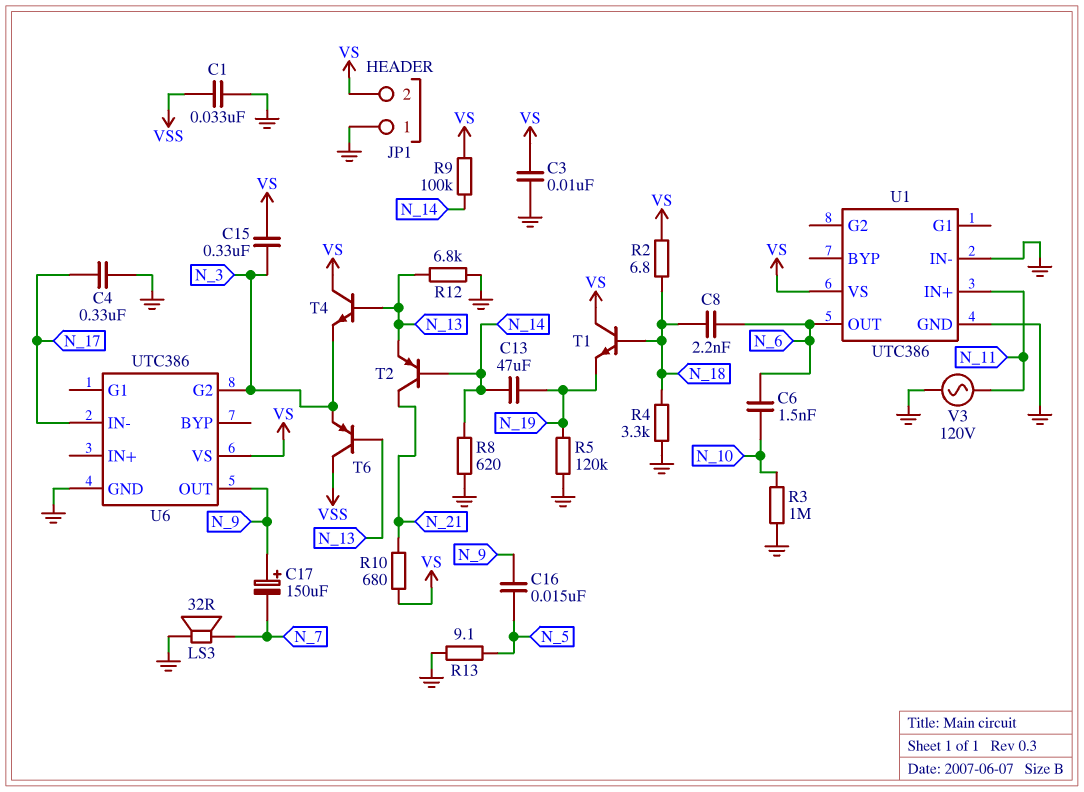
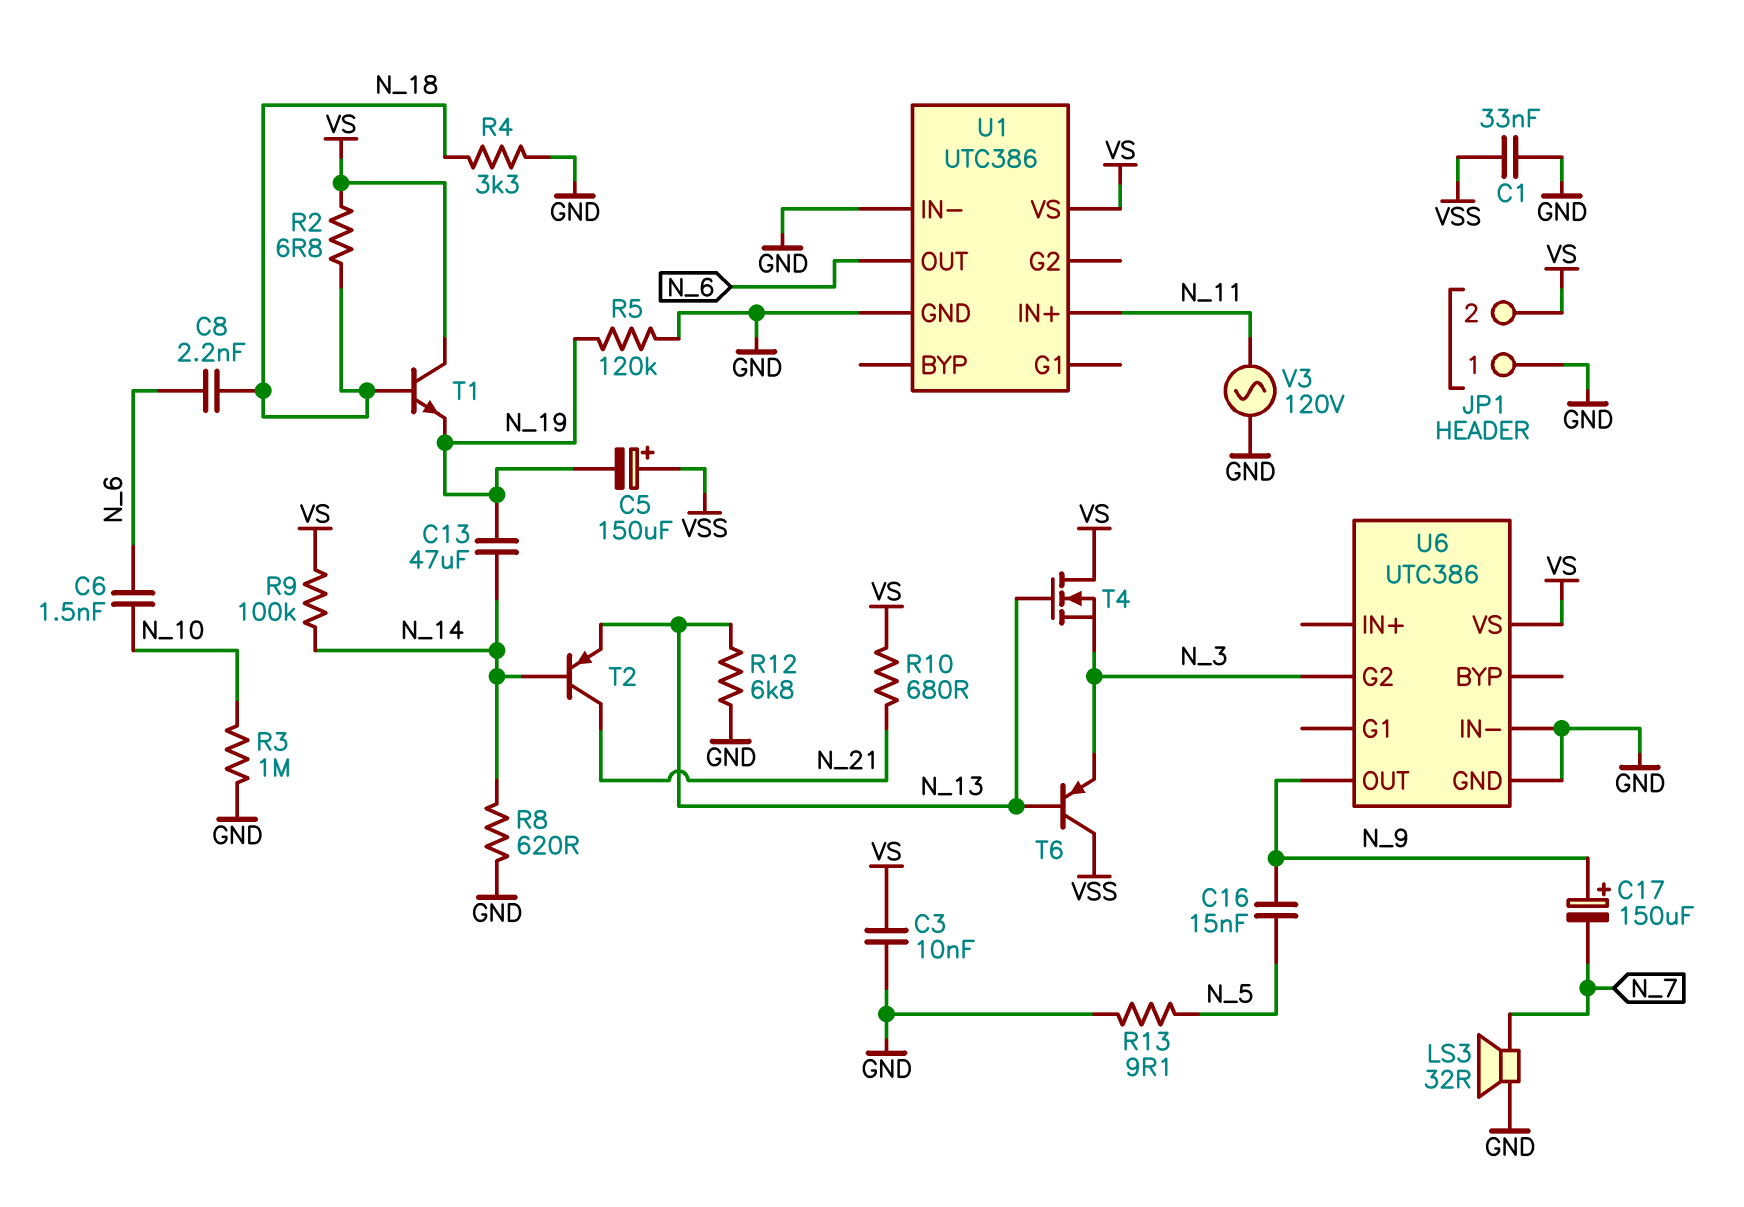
C4: 330nF (GND, N_17) -> none
C5: none -> 150uF (plus VSS, minus N_19)
C15: 330nF (N_3, VS) -> none
T4: NPN (B N_13, C VS, E N_3) -> NMOS (G N_13, D VS, S N_3)
U6 pin IN-: N_17 -> GND

